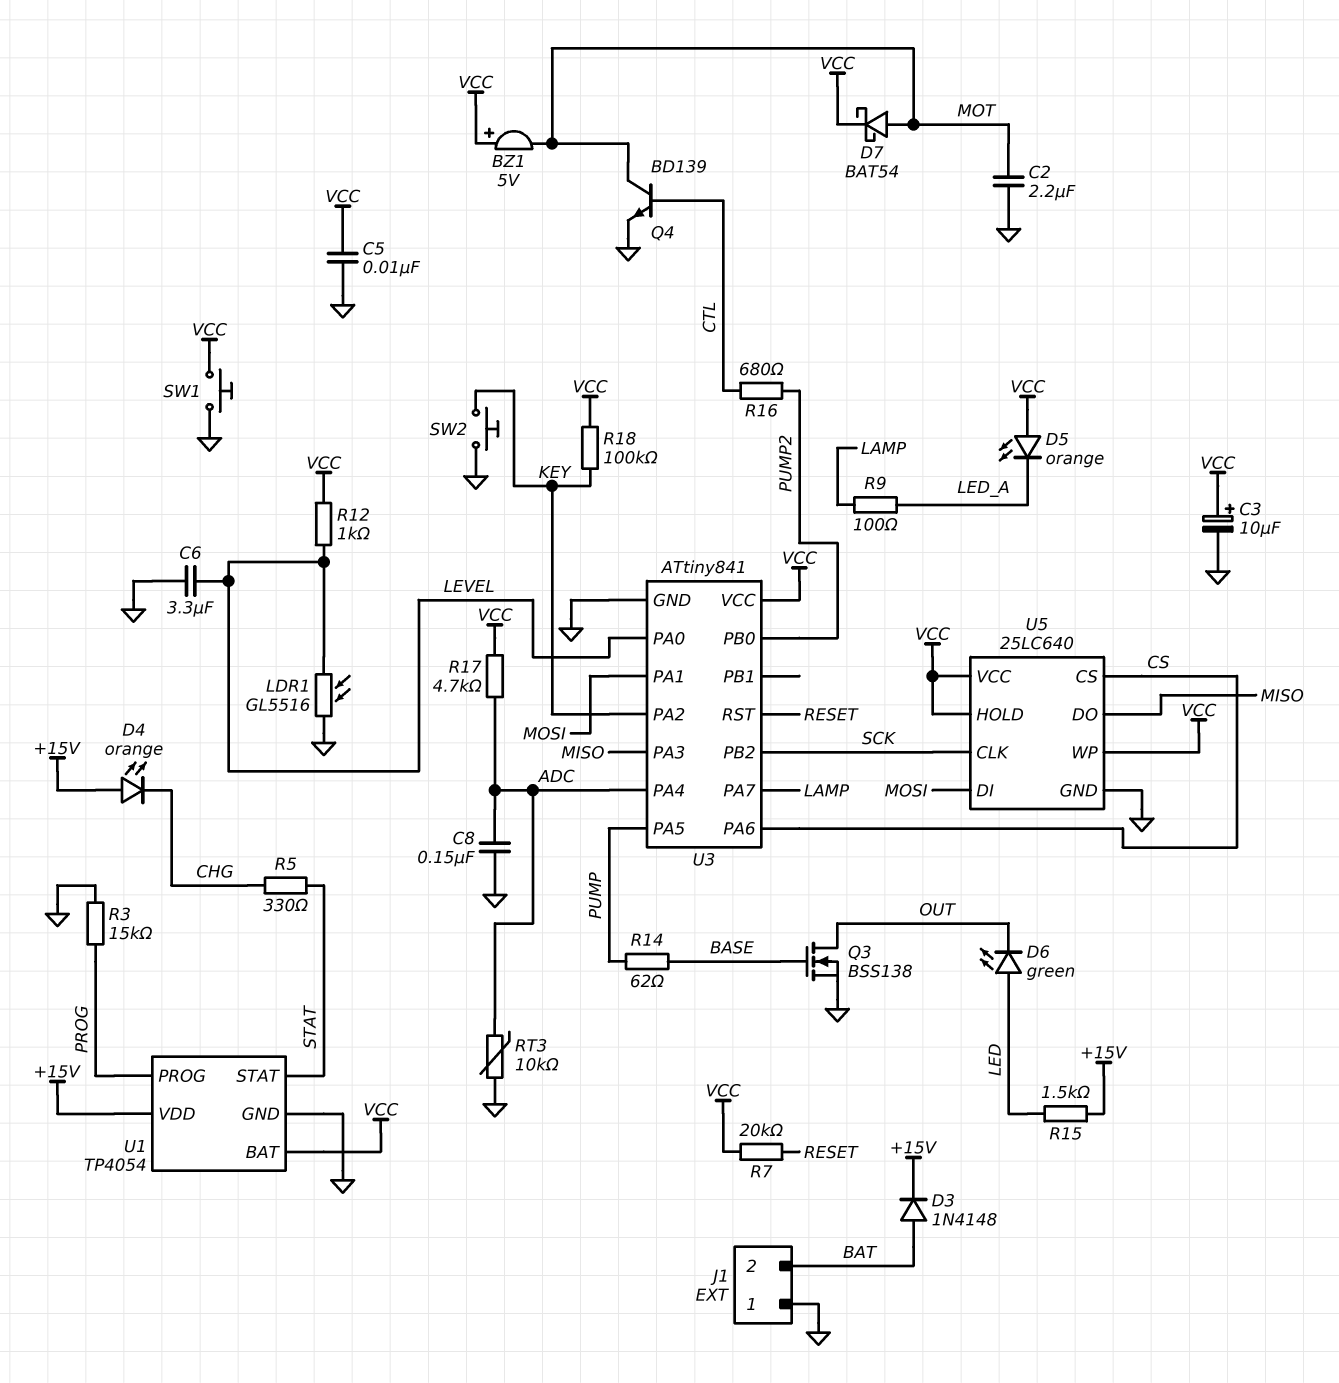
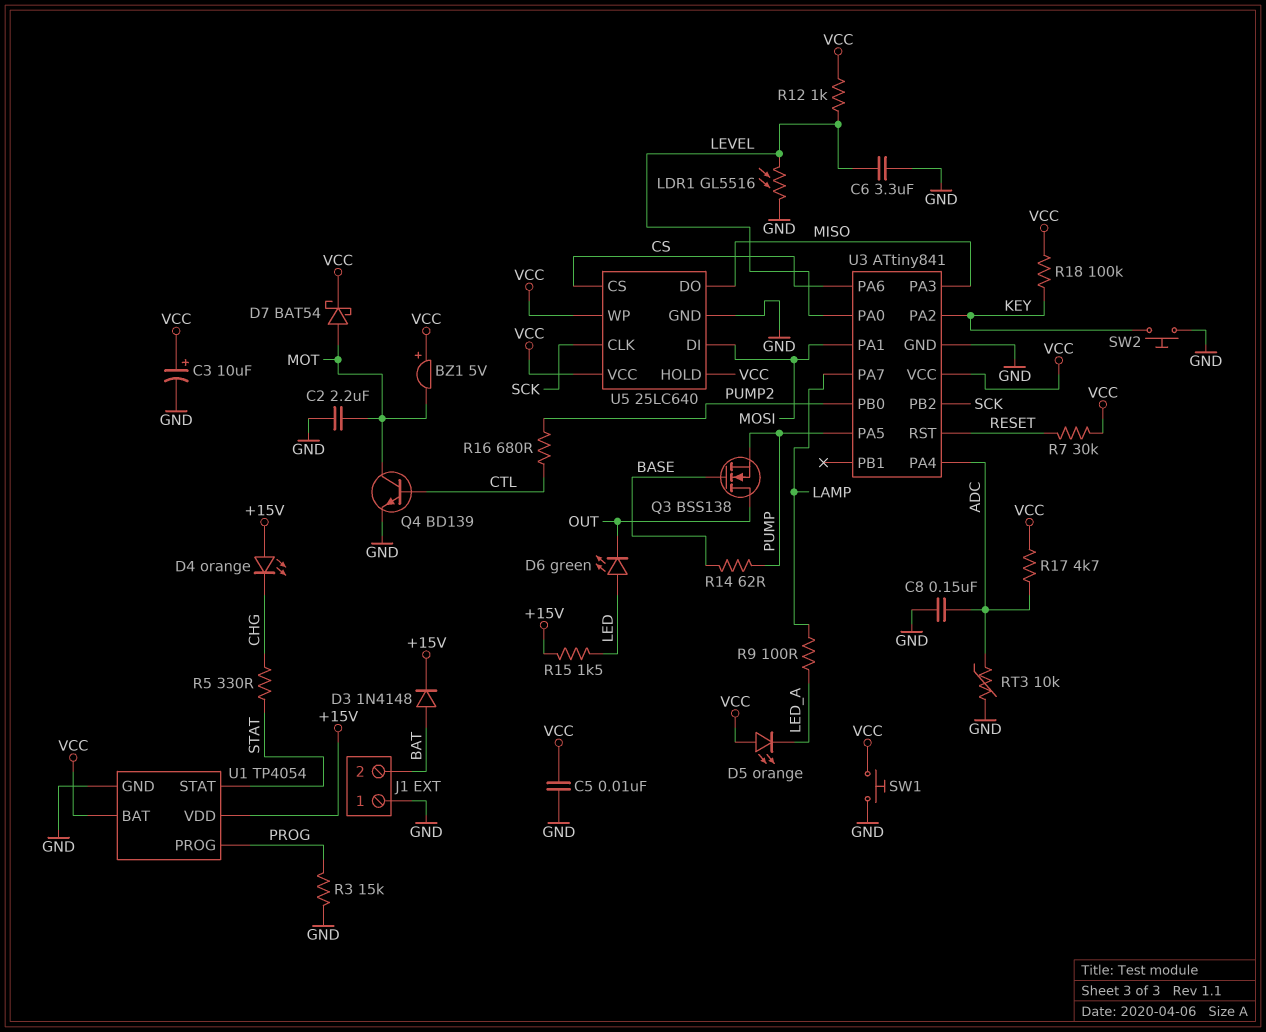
Q3: NMOS BSS138 (G BASE, D OUT, S GND) -> NMOS BSS138 (G BASE, D OUT, S PUMP)
R7: 20k (RESET, VCC) -> 30k (RESET, VCC)

